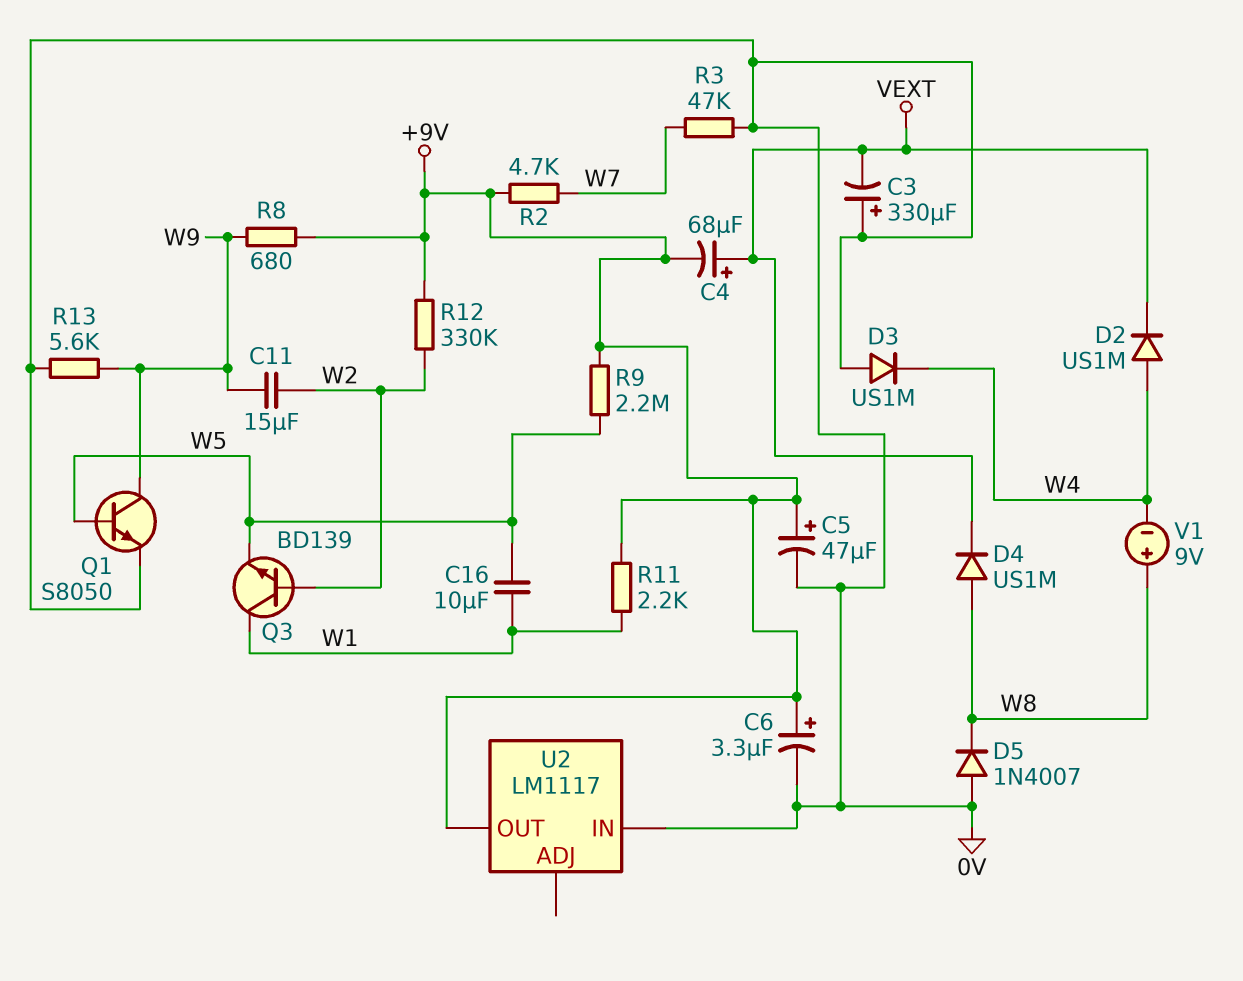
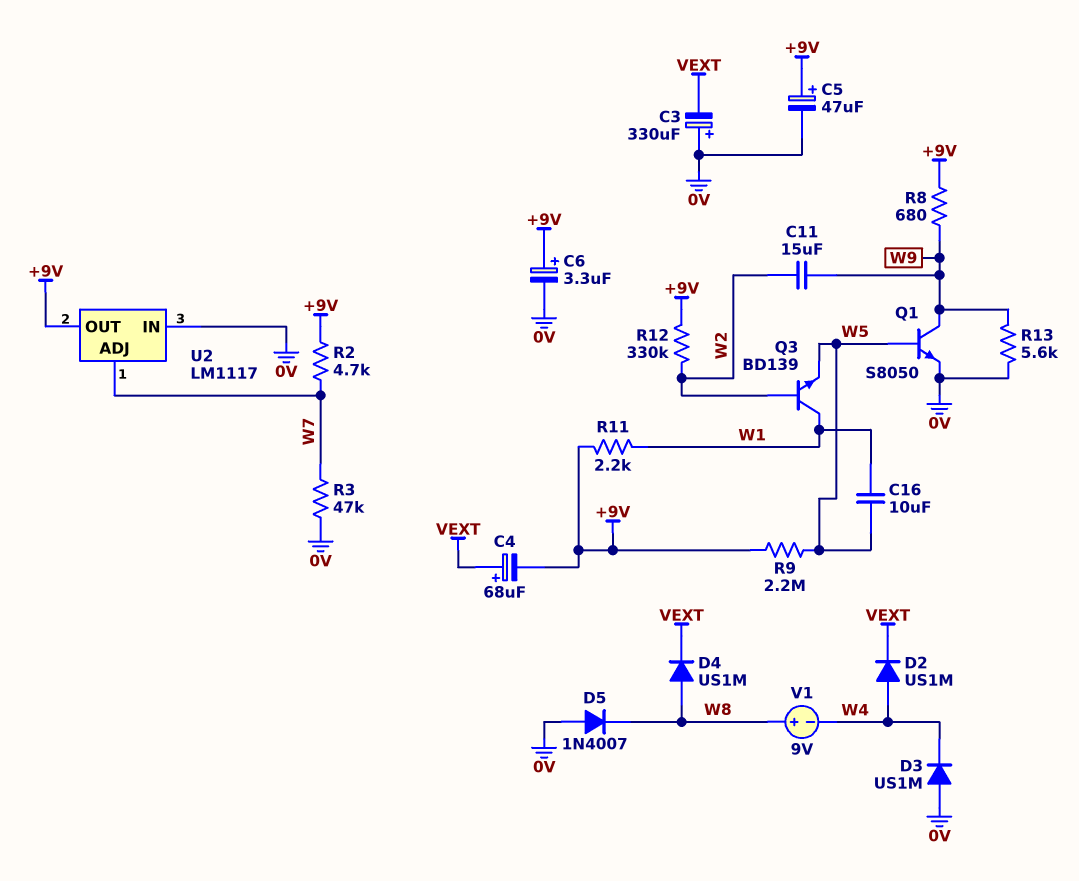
U2 pin ADJ: none -> W7

